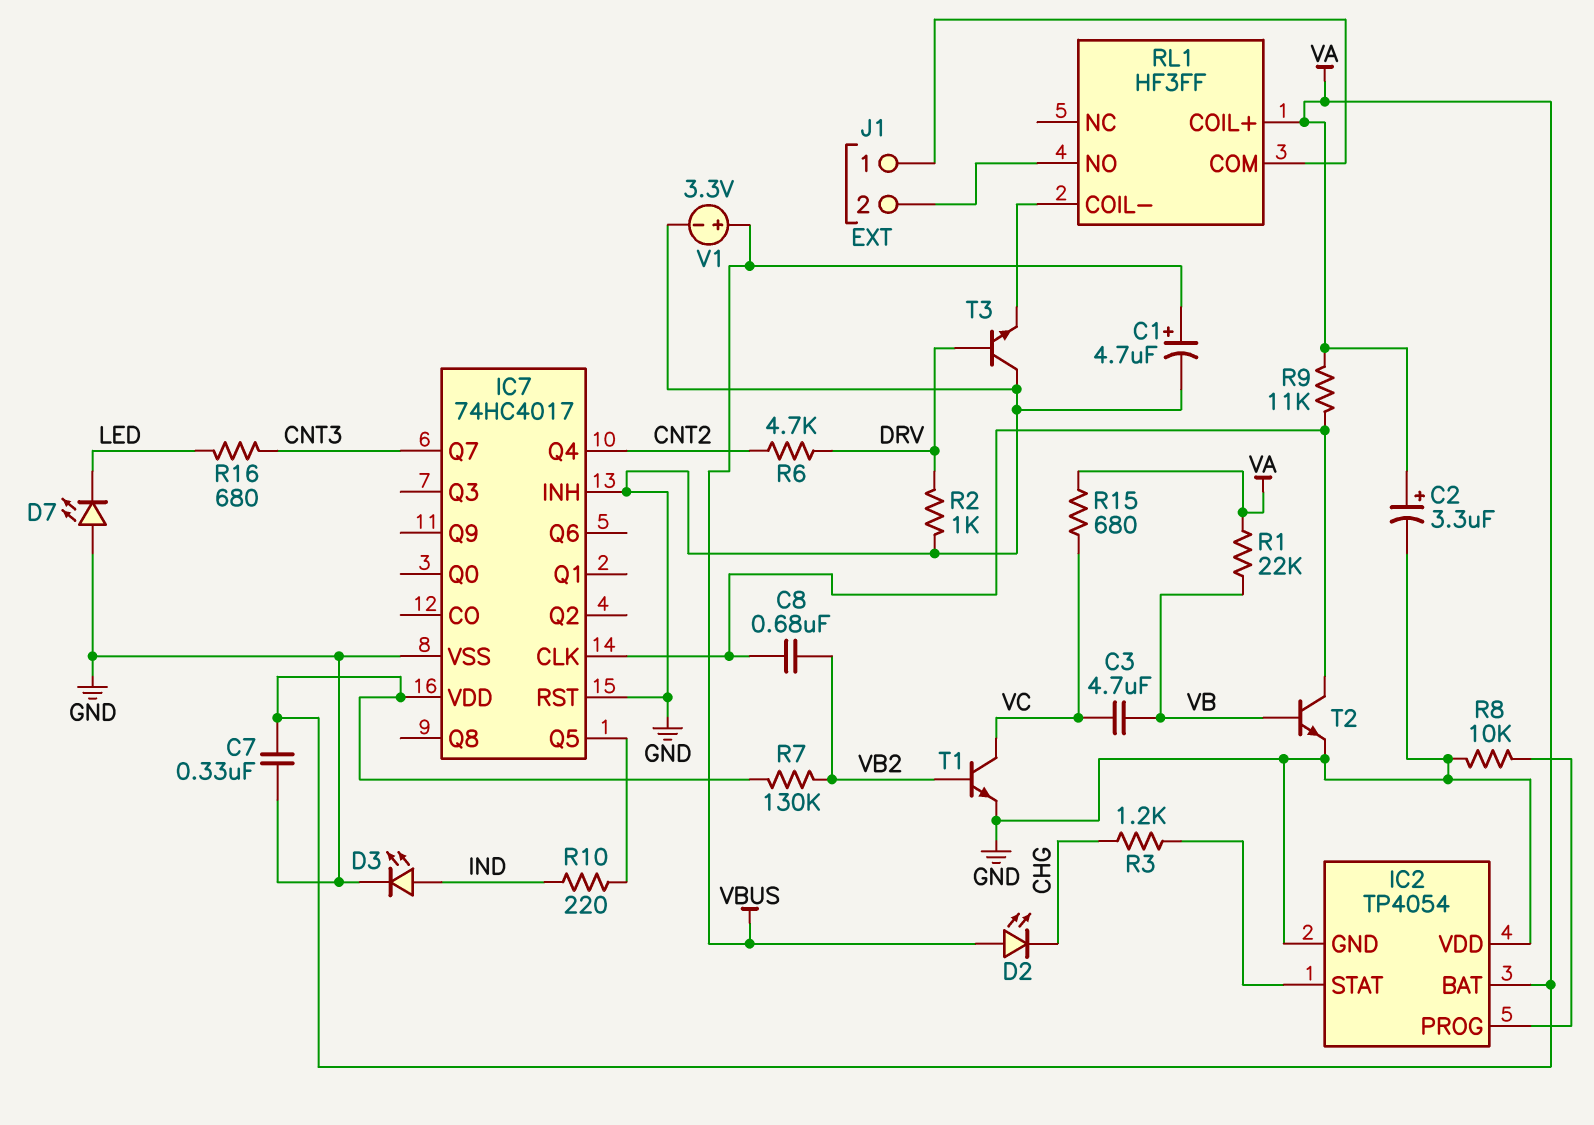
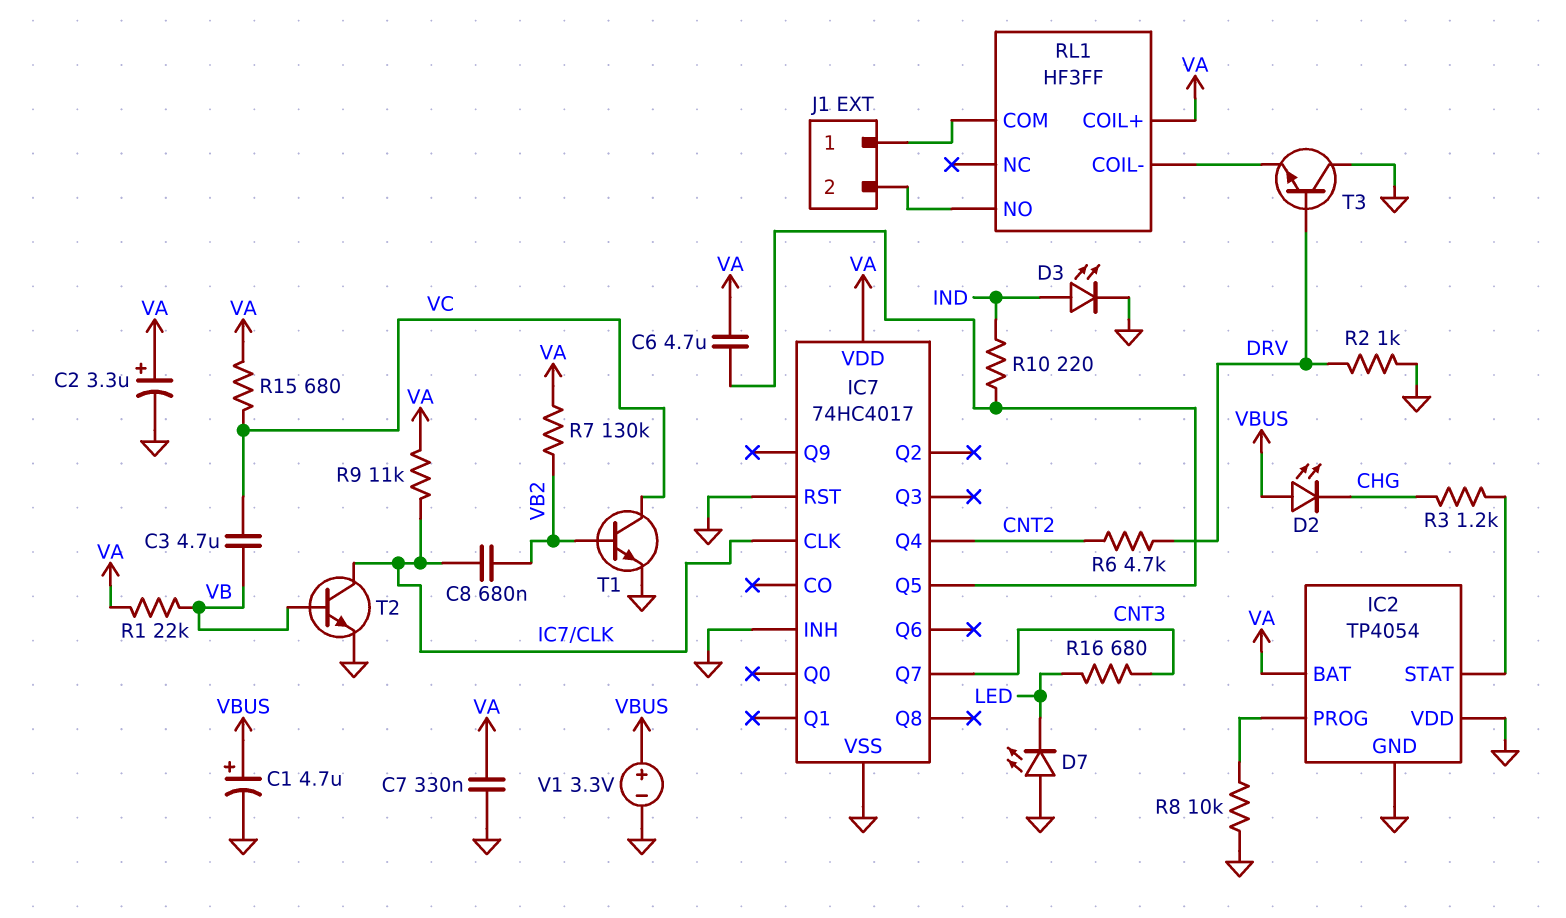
C6: none -> 4.7uF (IC7/Q5, VA)

